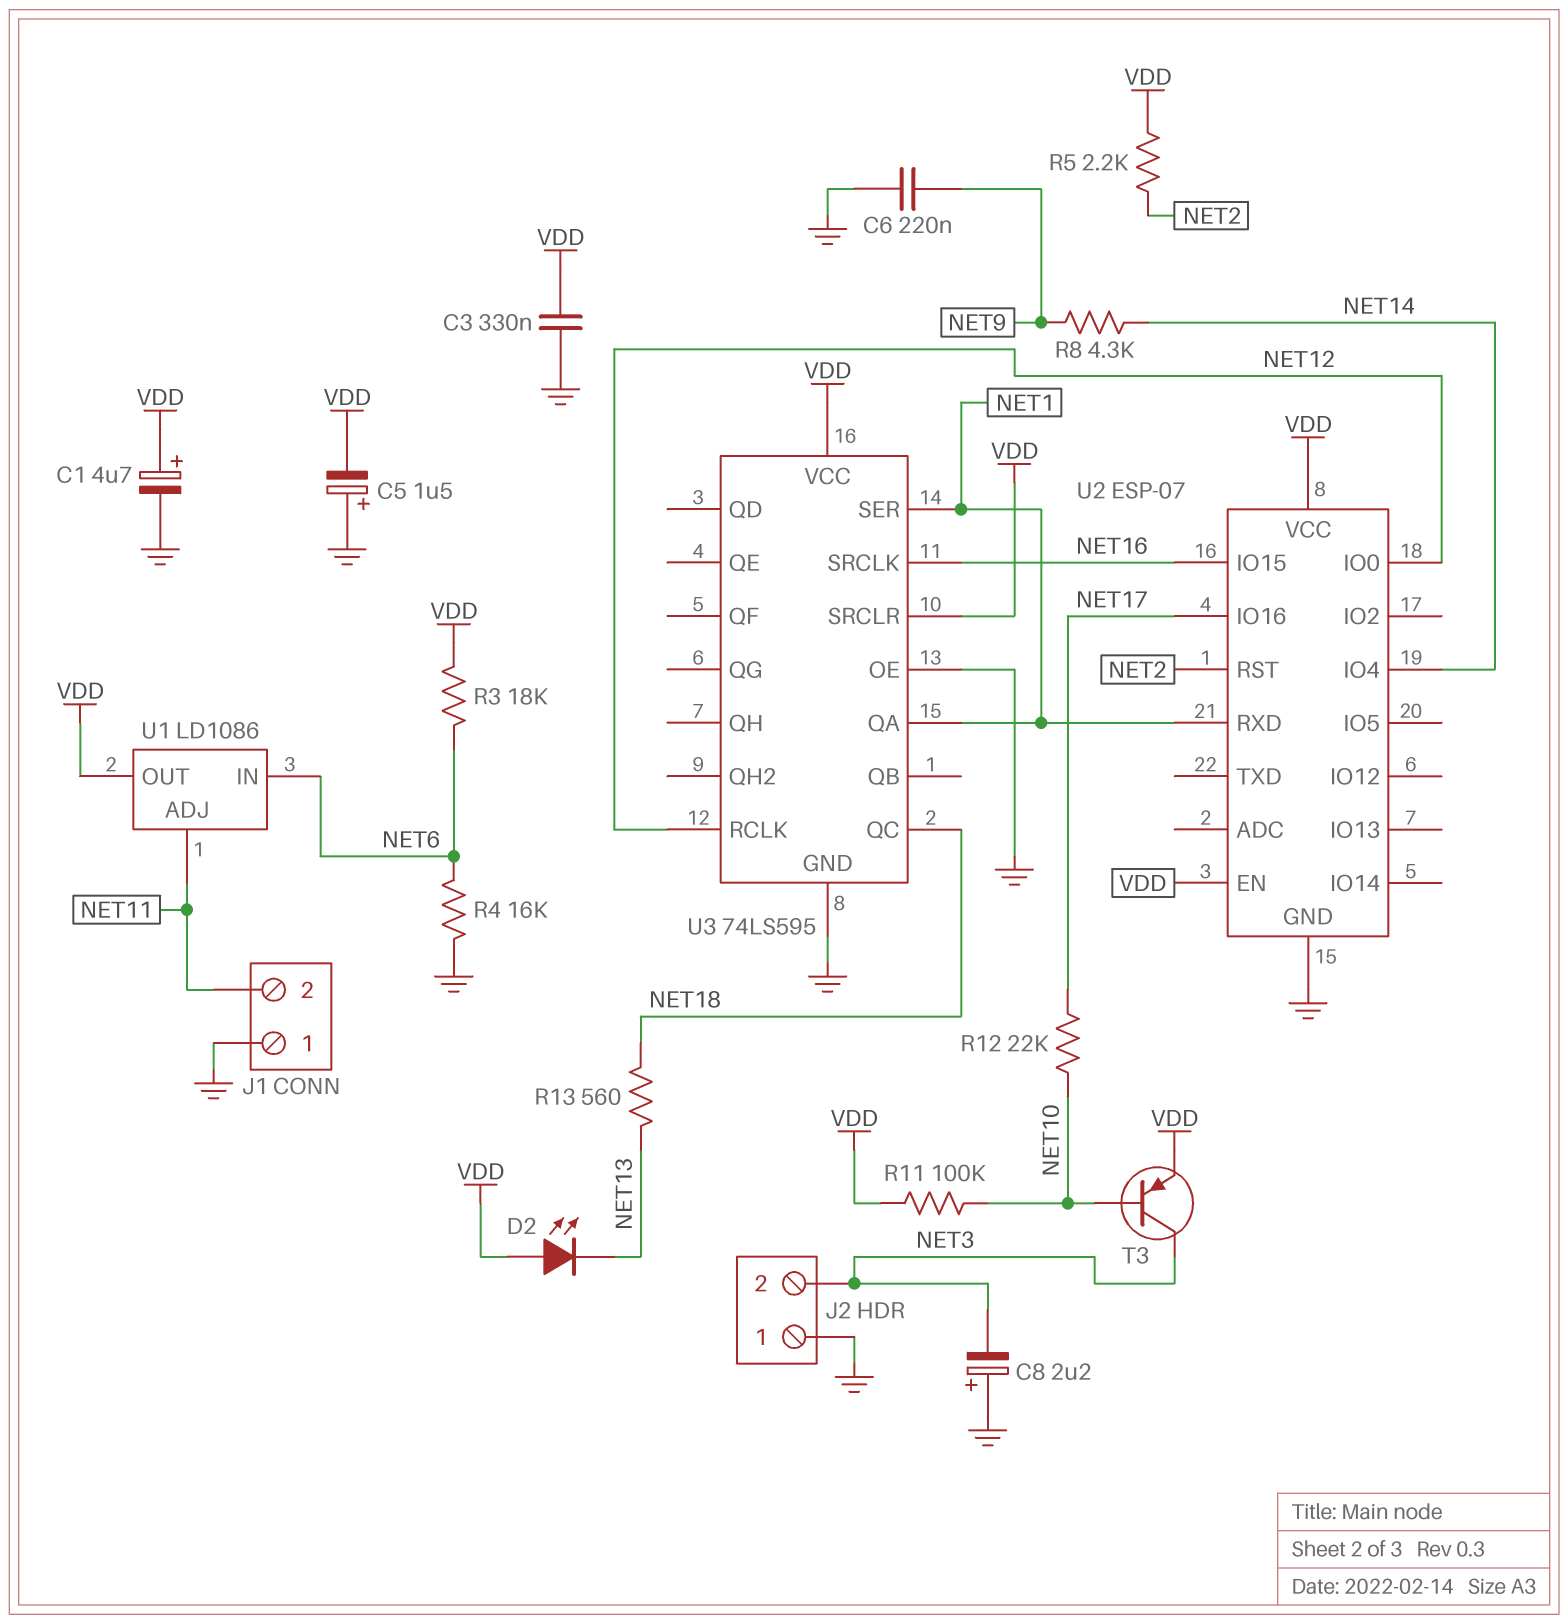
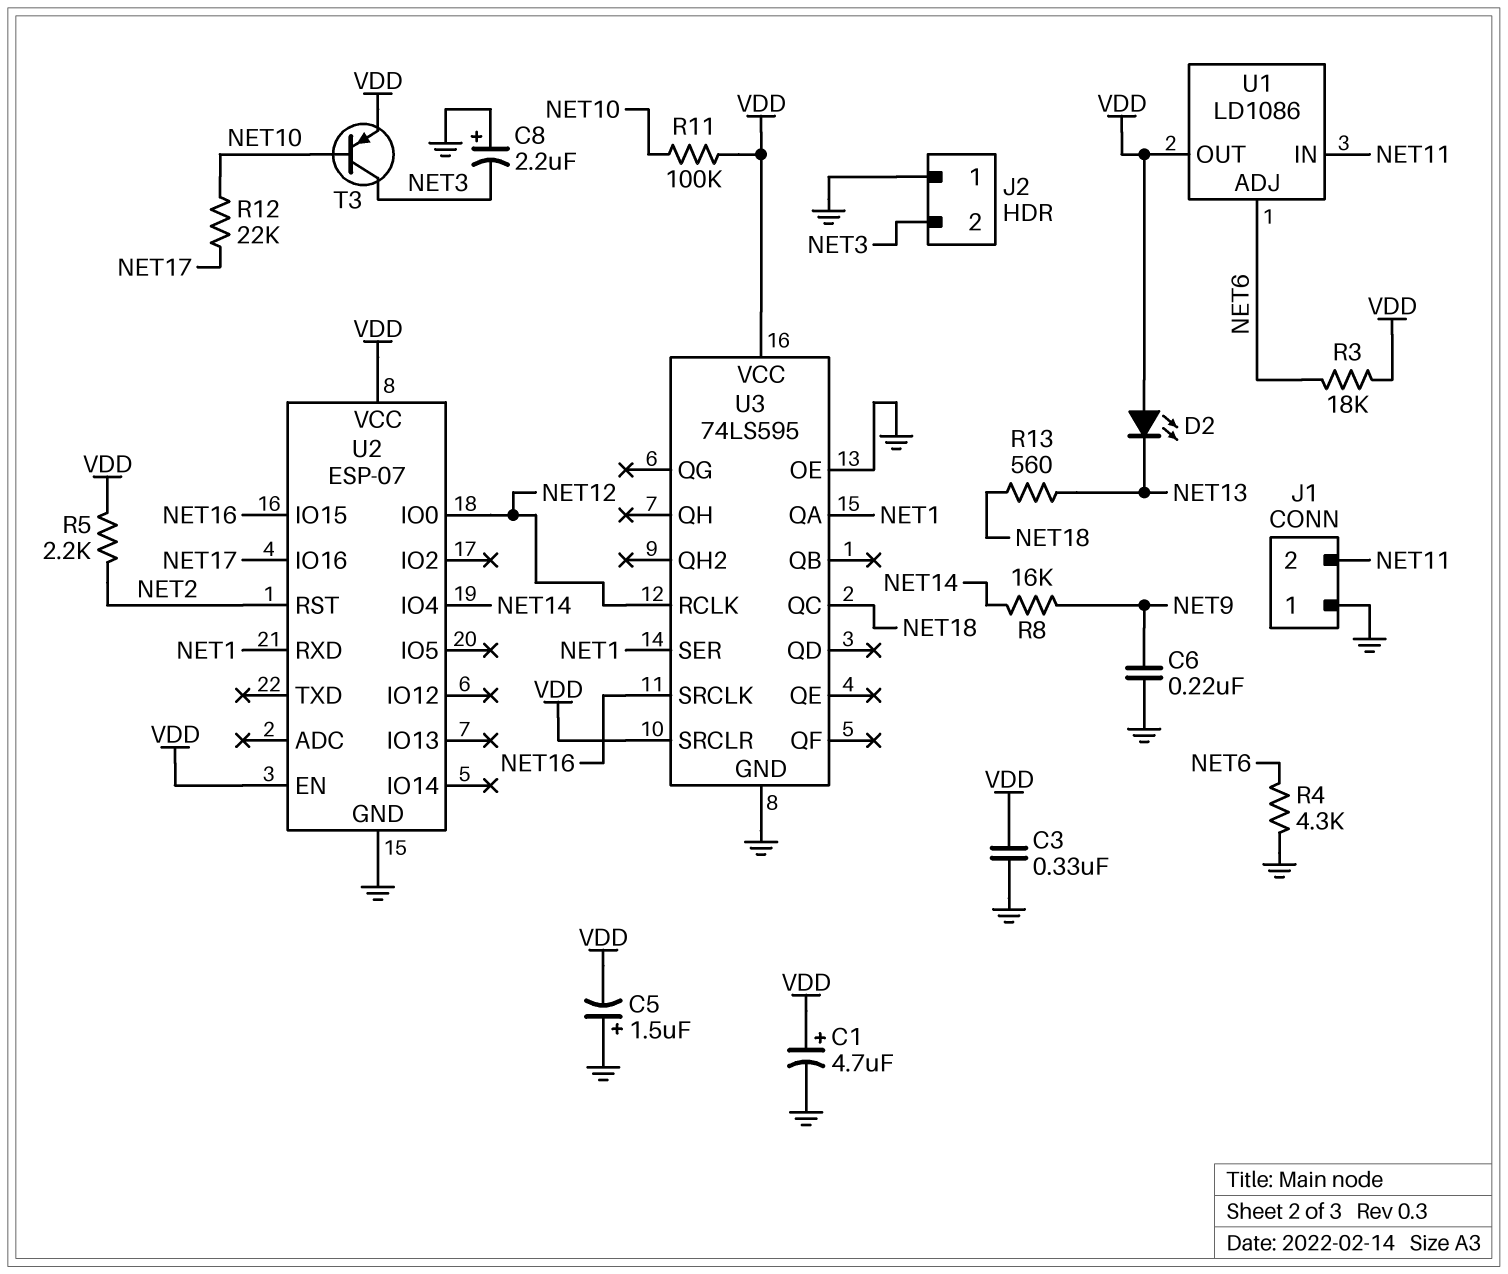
R4: 16k (GND, NET6) -> 4.3k (GND, NET6)
R8: 4.3k (NET9, NET14) -> 16k (NET9, NET14)
U1 pin ADJ: NET11 -> NET6
U1 pin IN: NET6 -> NET11

